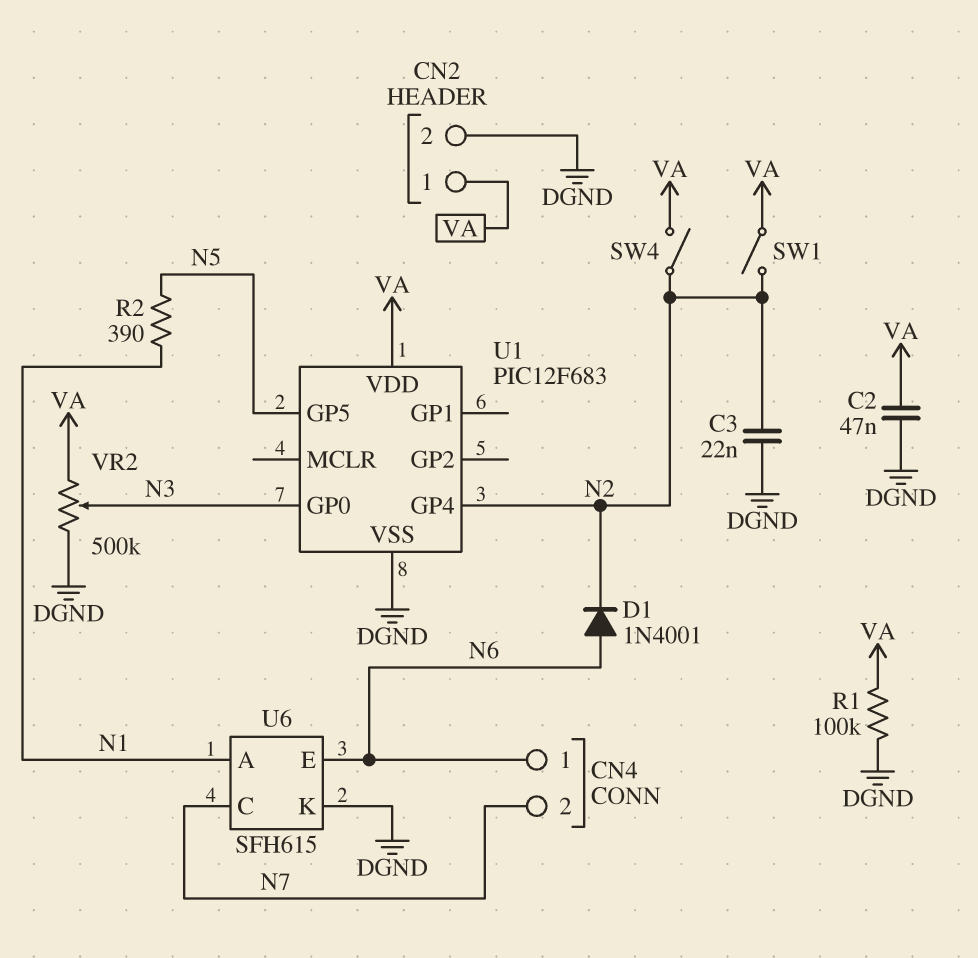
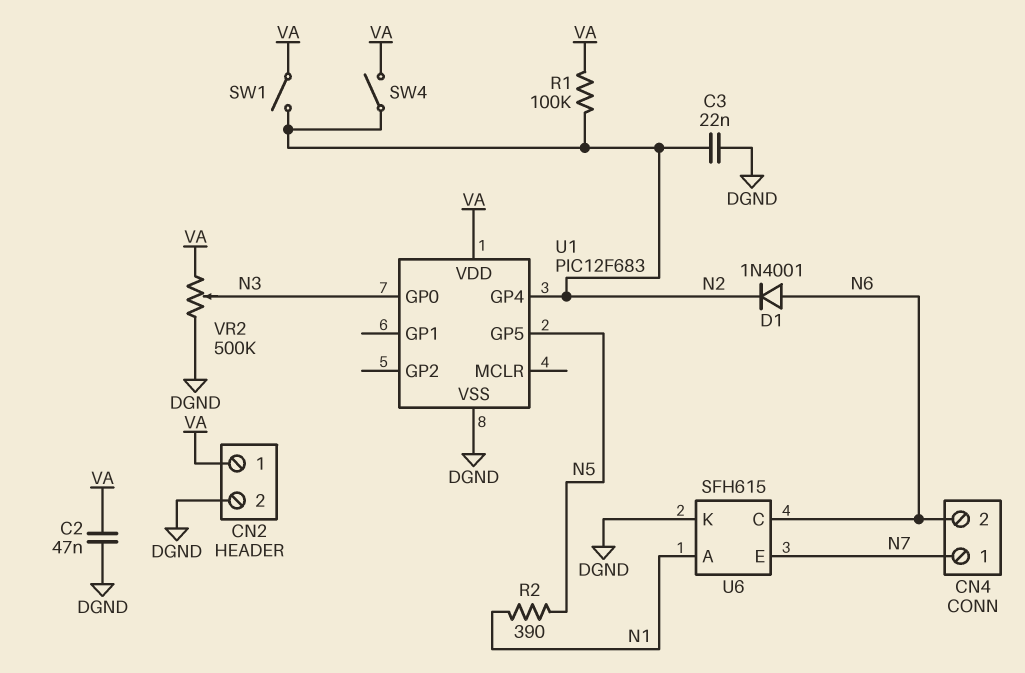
CN4 pin 1: N6 -> N7
CN4 pin 2: N7 -> N6
R1: 100k (DGND, VA) -> 100k (N2, VA)
U6 pin C: N7 -> N6
U6 pin E: N6 -> N7

